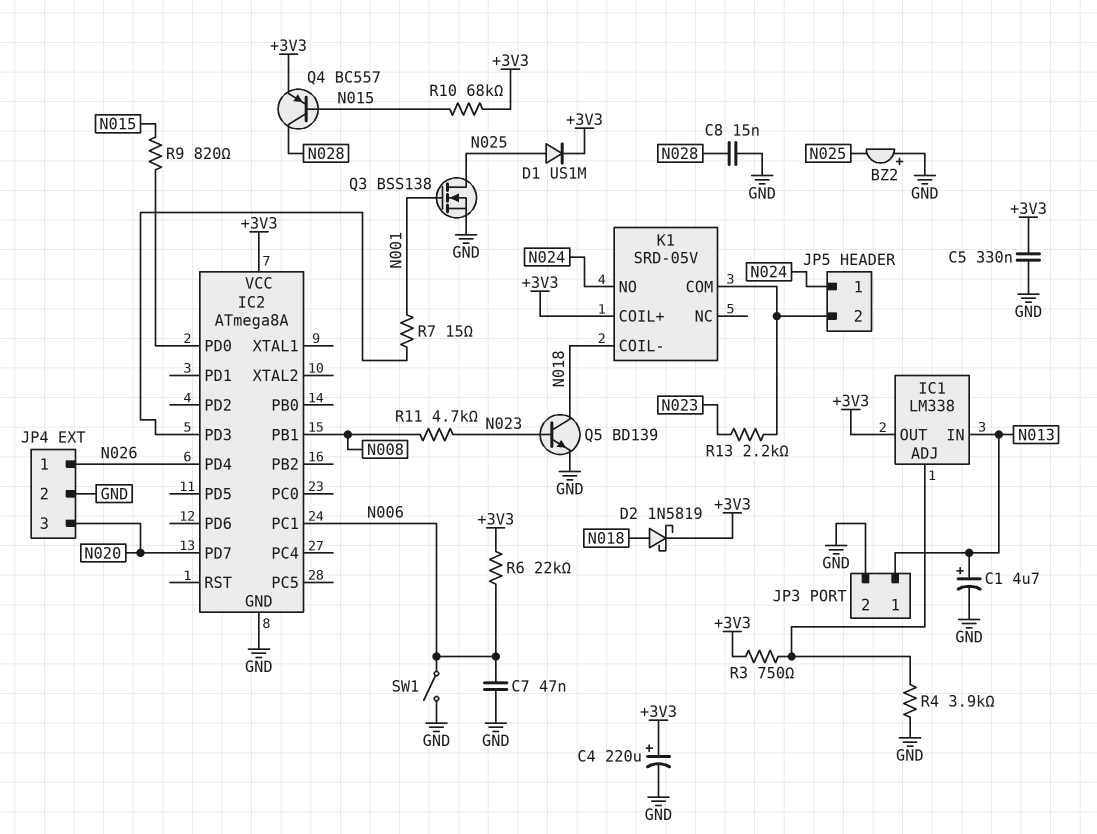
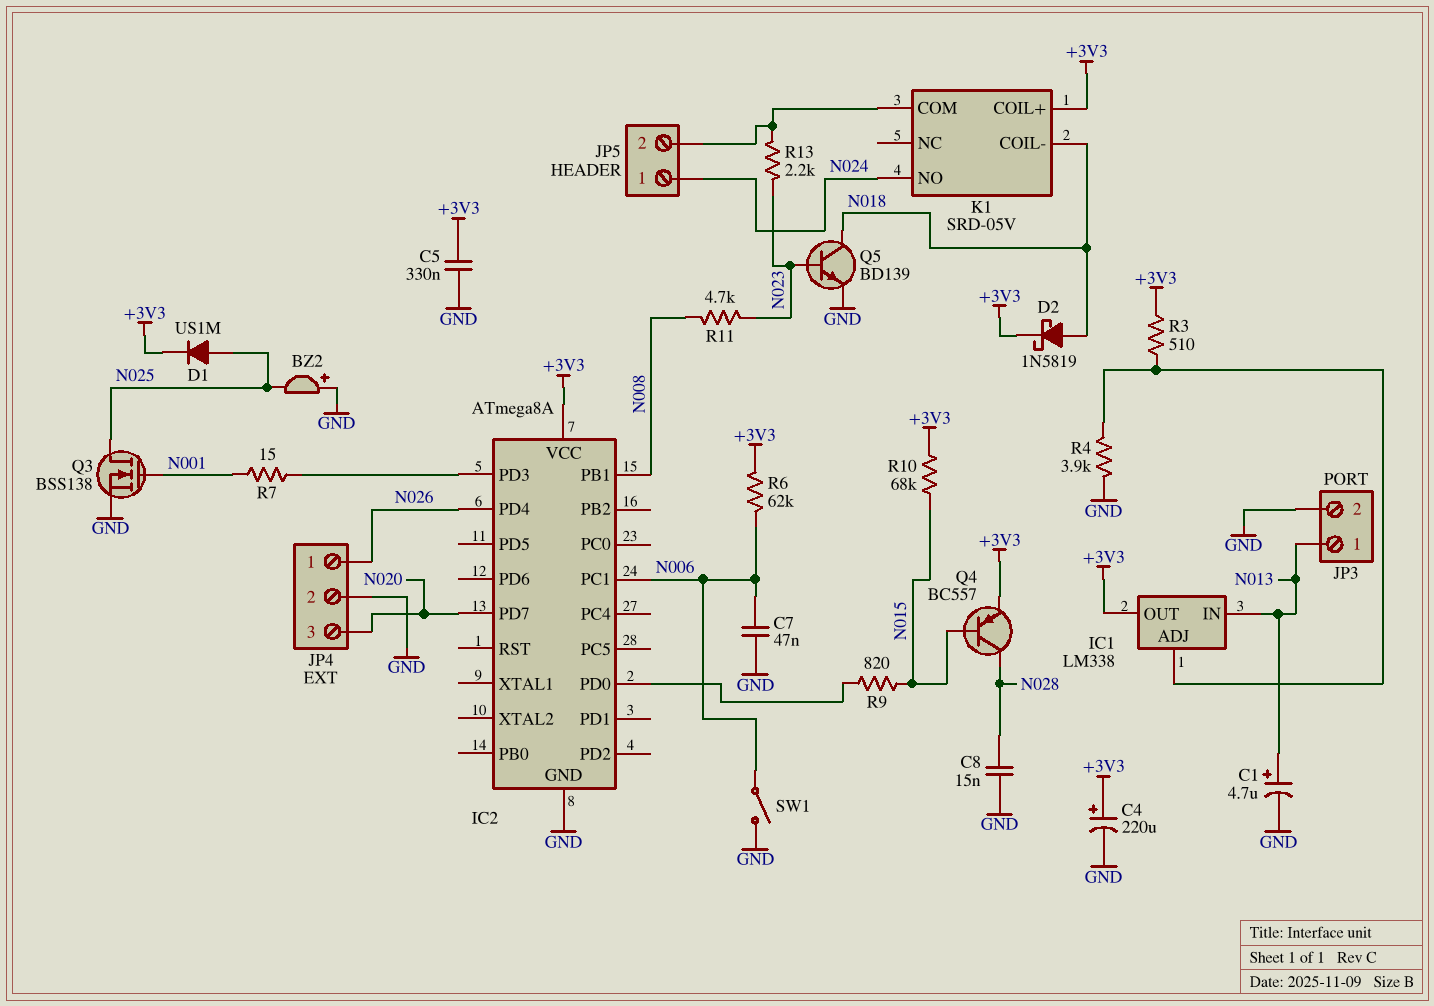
R3: 750 (+3V3, IC1/ADJ) -> 510 (+3V3, IC1/ADJ)
R6: 22k (+3V3, N006) -> 62k (+3V3, N006)

